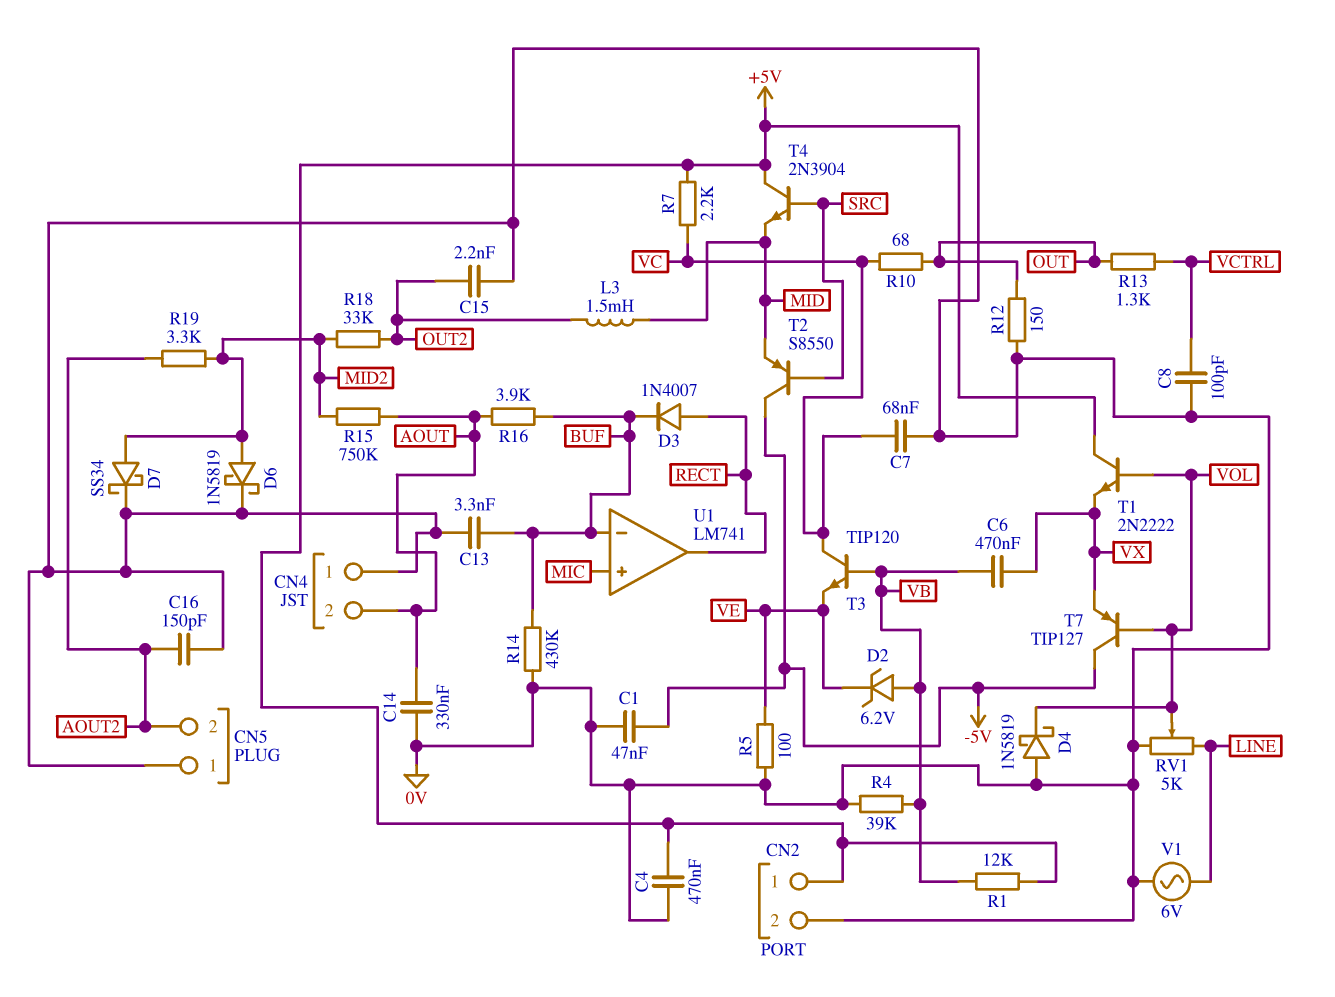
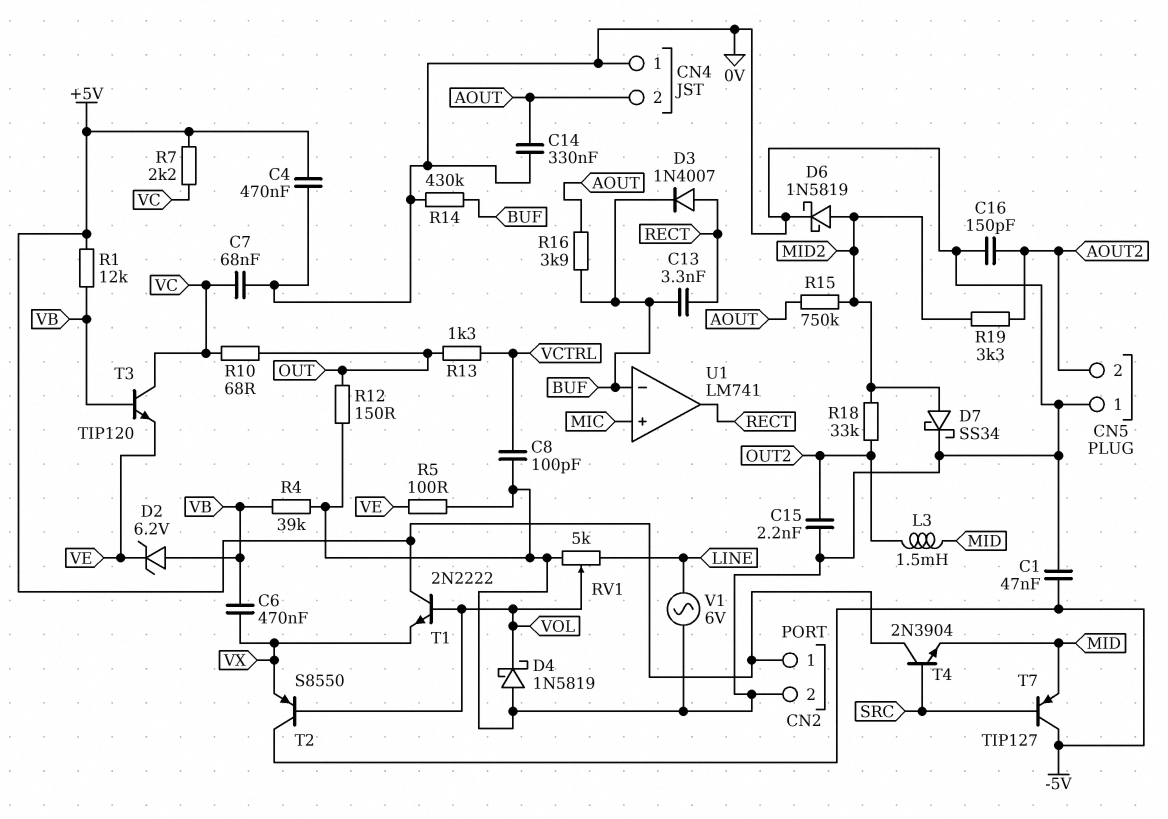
C13: 3.3nF (0V, BUF) -> 3.3nF (BUF, RECT)
T2: PNP S8550 (B SRC, C -5V, E MID) -> PNP S8550 (B VOL, C -5V, E VX)
T7: PNP TIP127 (B VOL, C -5V, E VX) -> PNP TIP127 (B SRC, C -5V, E MID)

